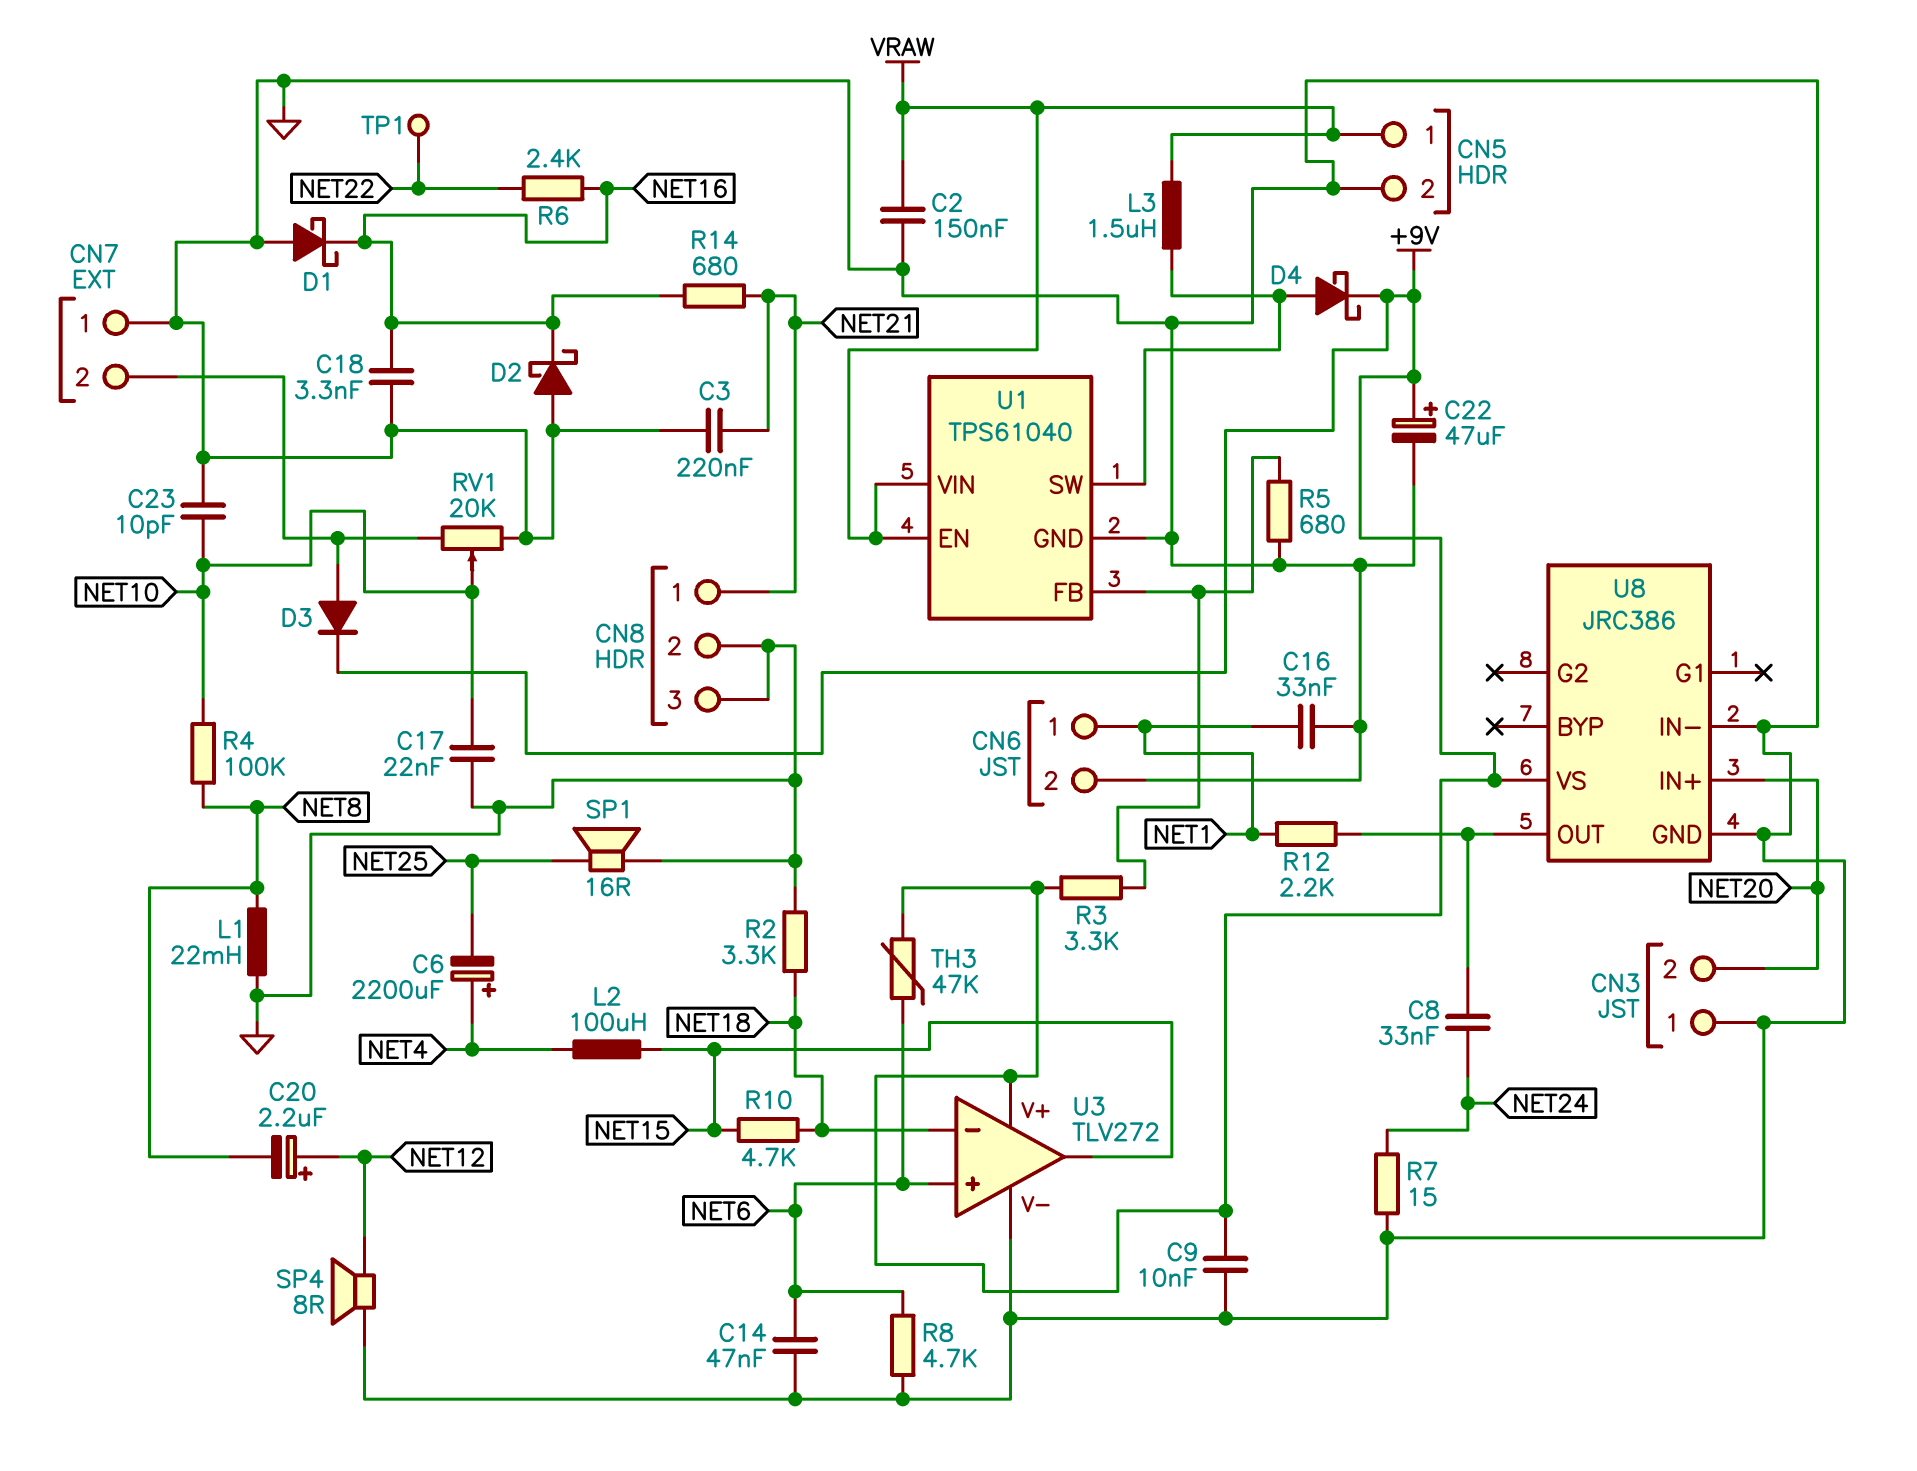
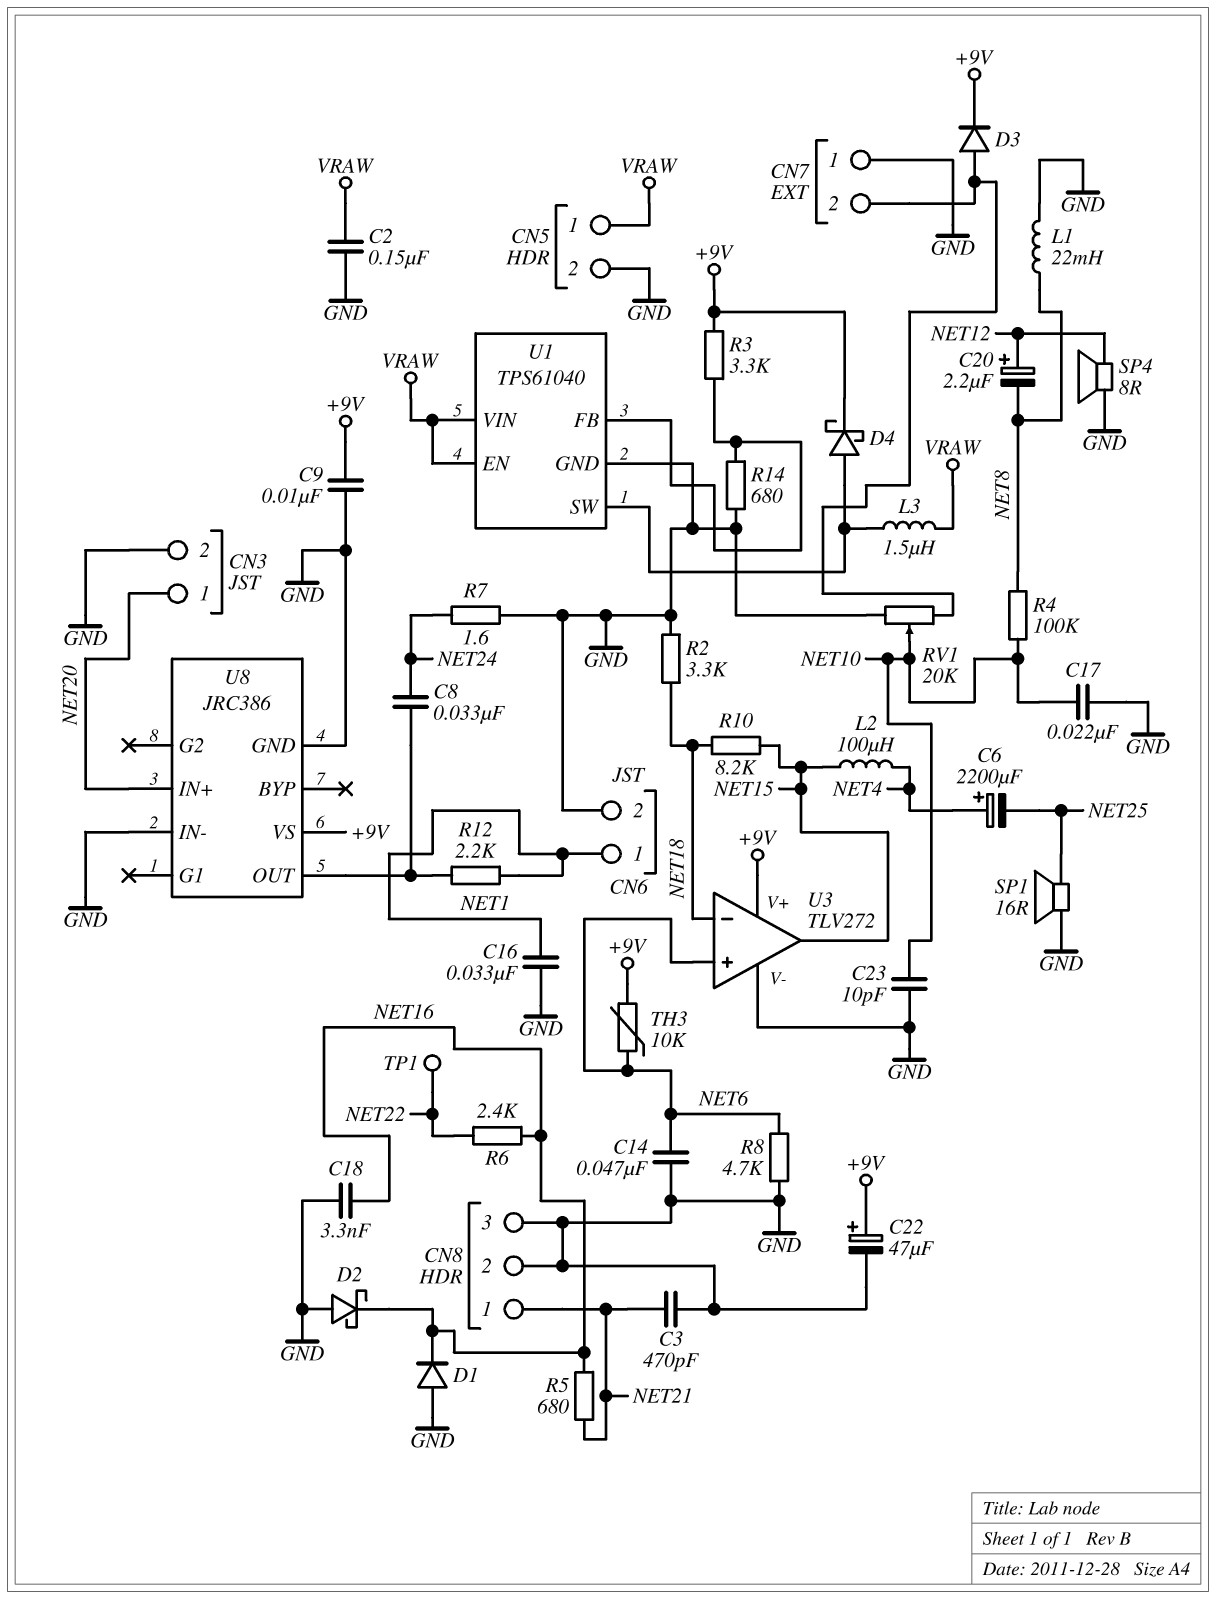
C3: 220nF (GND, NET21) -> 470pF (GND, NET21)
CN3 pin 1: GND -> NET20
CN3 pin 2: NET20 -> GND
D1: schottky (A GND, K NET16) -> diode (A GND, K NET16)
R5: 680 (GND, U1/FB) -> 680 (NET16, NET21)
R7: 15 (GND, NET24) -> 1.6 (GND, NET24)
R10: 4.7k (NET15, NET18) -> 8.2k (NET15, NET18)
R14: 680 (NET16, NET21) -> 680 (GND, U1/FB)
TH3: 47k (+9V, NET6) -> 10k (+9V, NET6)

